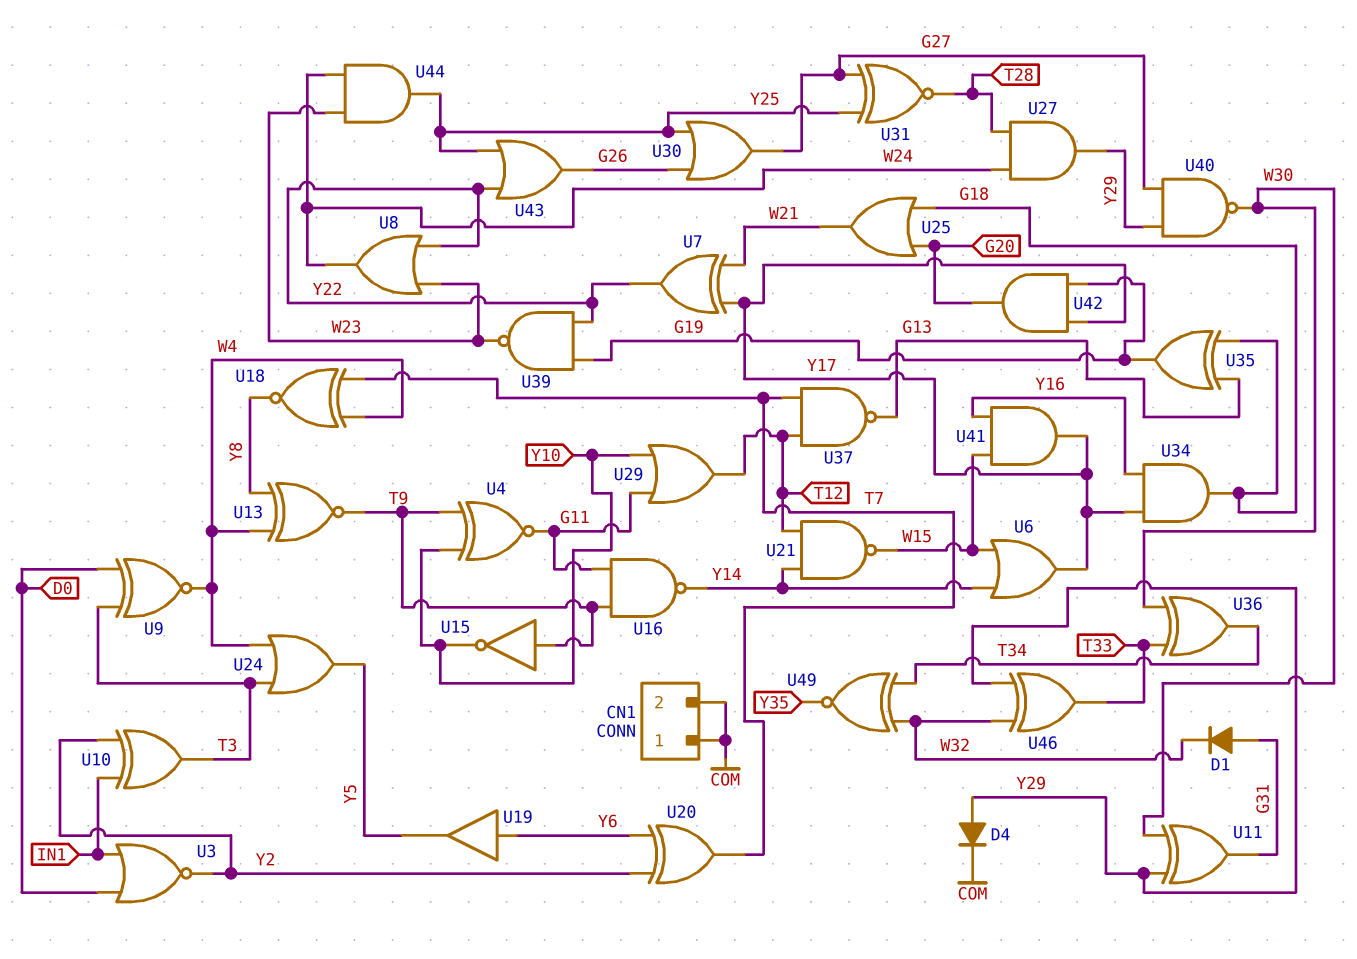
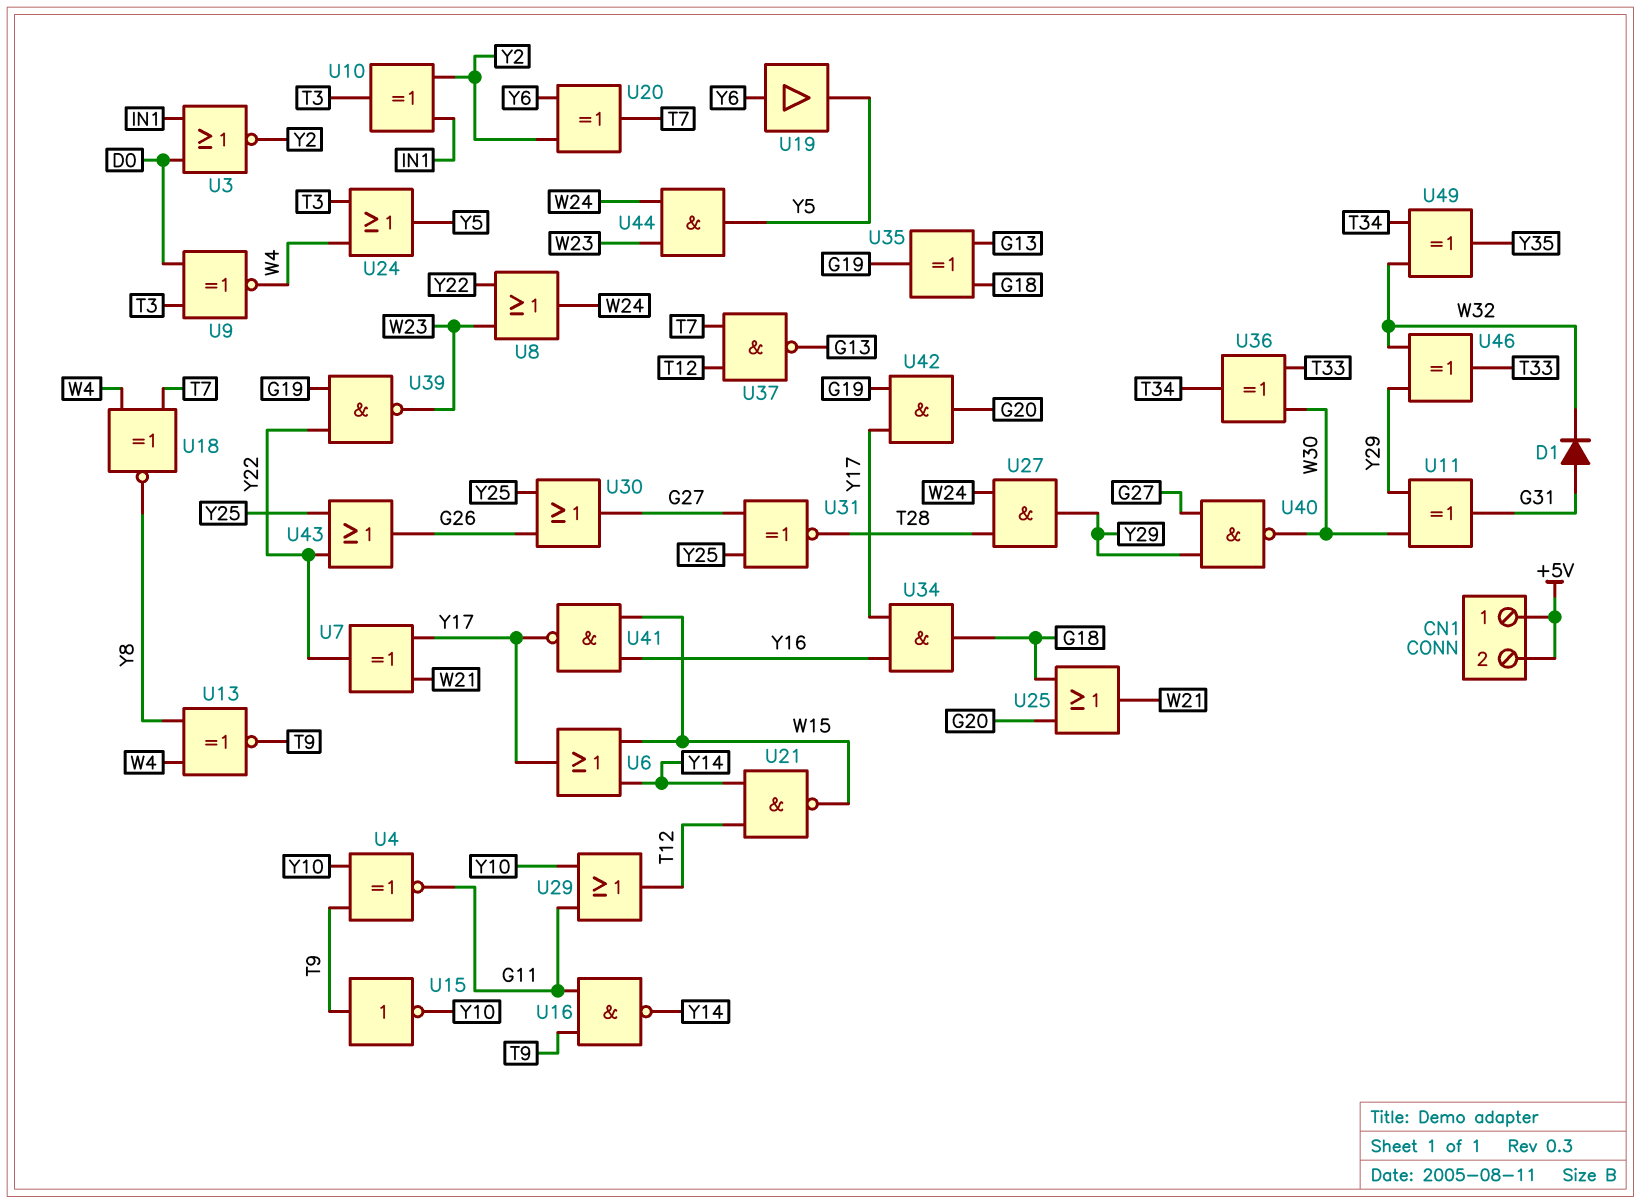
CN1 pin 1: COM -> +5V
CN1 pin 2: COM -> +5V
D4: diode (A Y29, K COM) -> none
U41: AND (in W15, in Y16, out Y17) -> NAND (in W15, in Y16, out Y17)
U44: AND (in W23, in W24, out Y25) -> AND (in W23, in W24, out Y5)
U49: XNOR (in T34, in W32, out Y35) -> XOR (in T34, in W32, out Y35)

